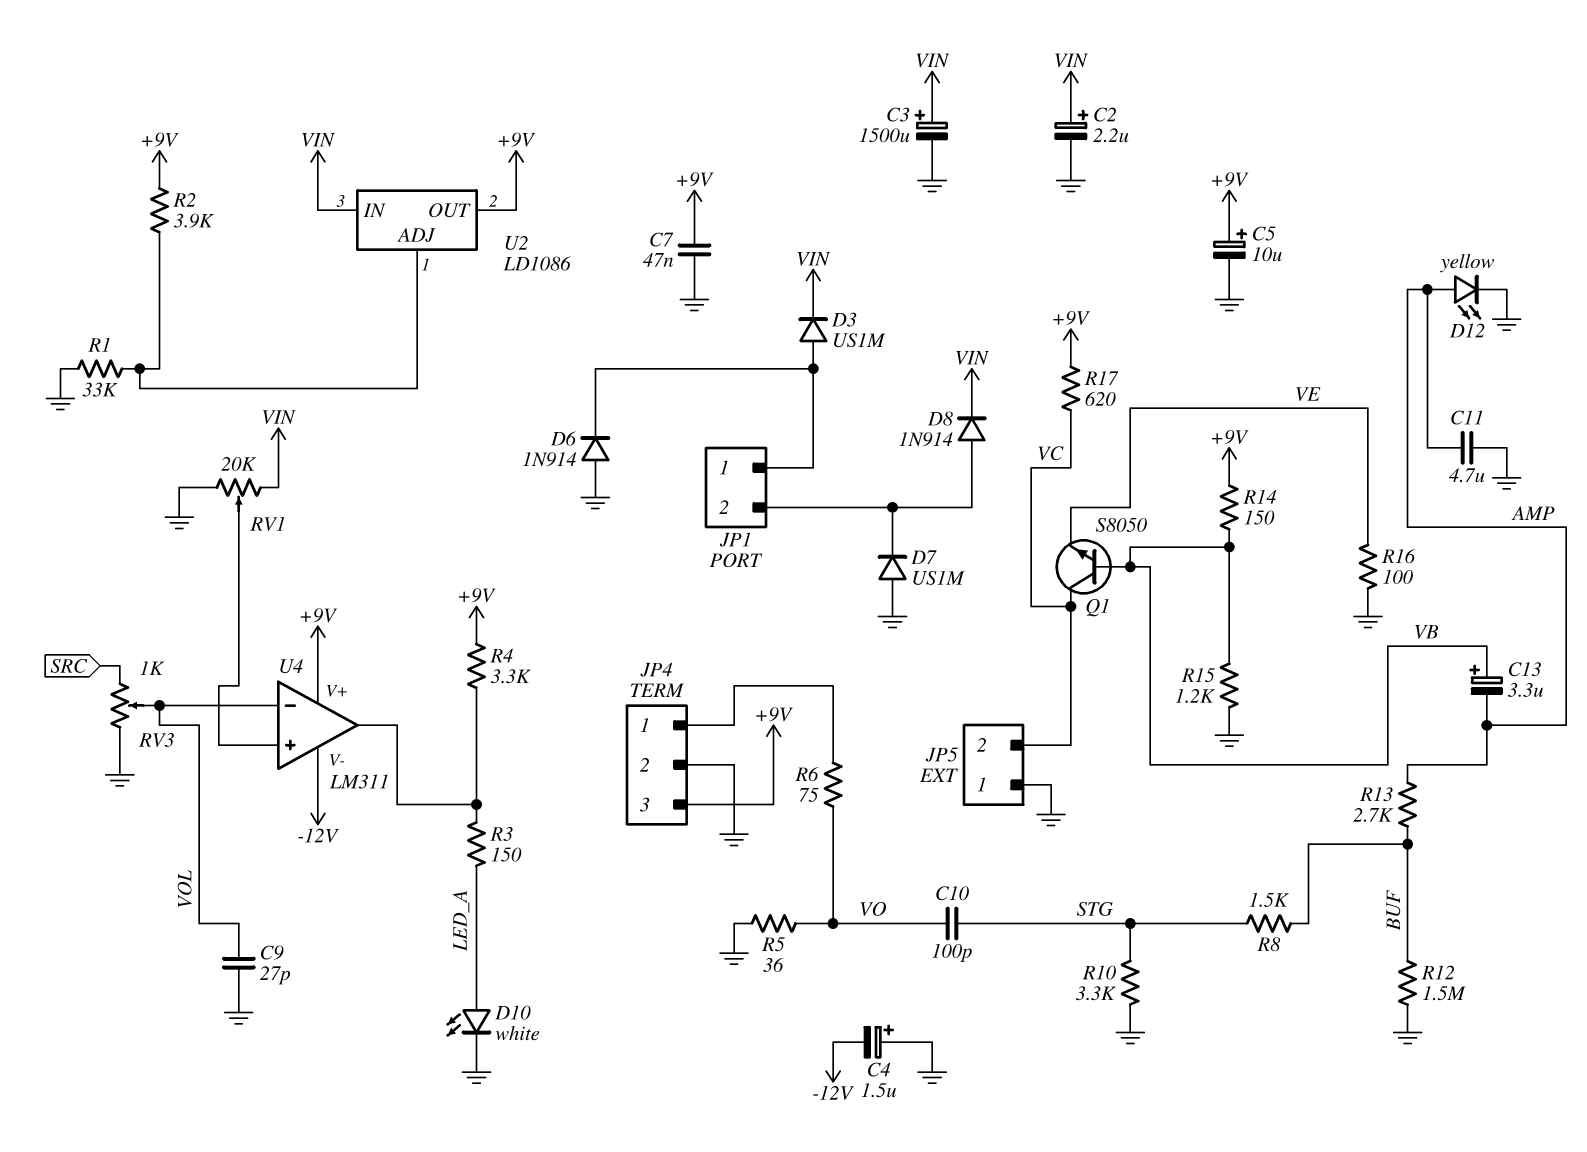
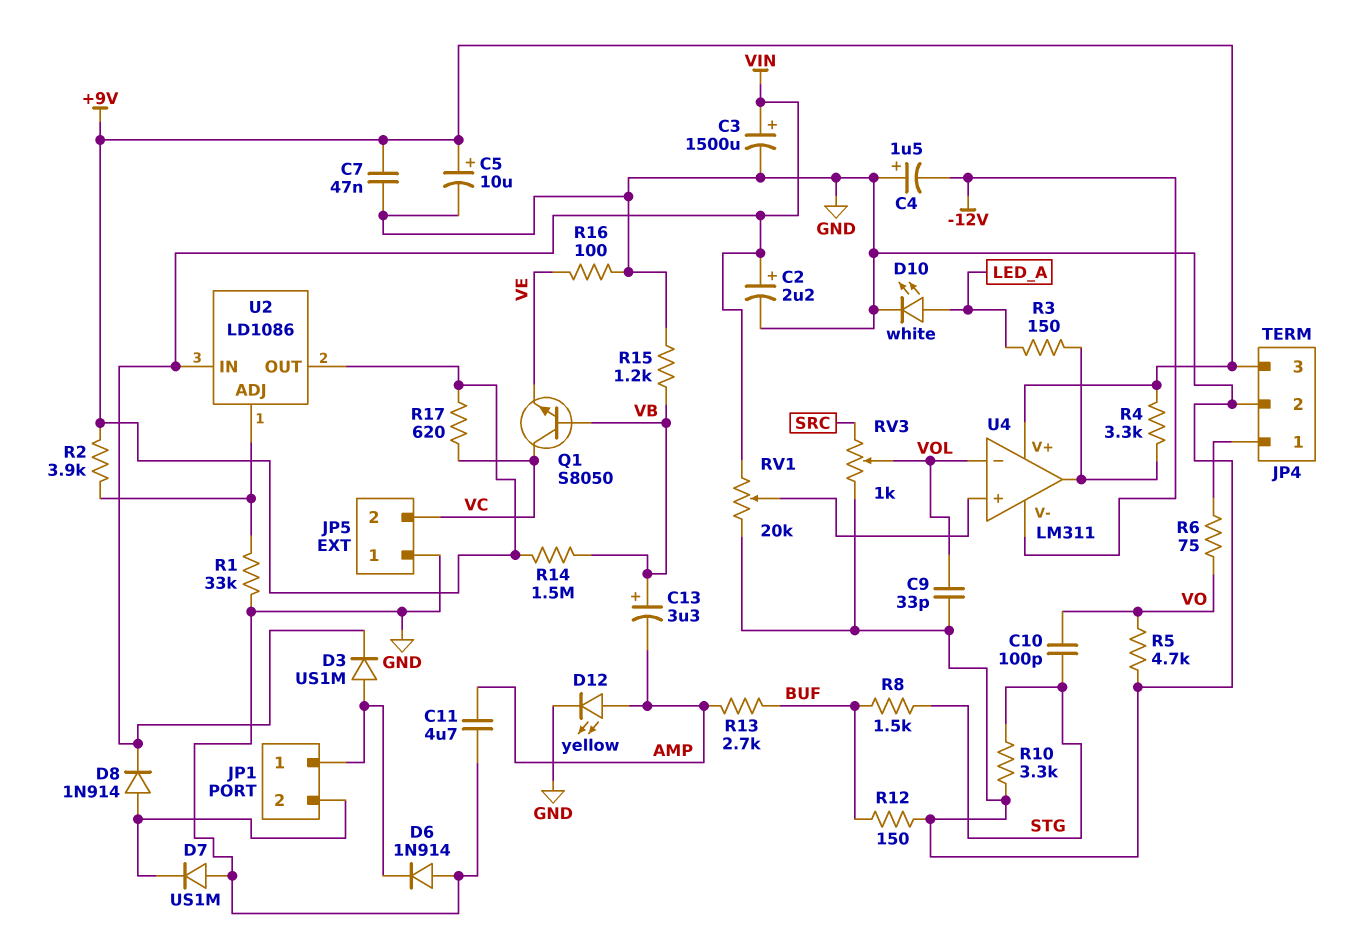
C9: 27pF (GND, VOL) -> 33pF (GND, VOL)
R5: 36 (GND, VO) -> 4.7k (GND, VO)
R12: 1.5M (BUF, GND) -> 150 (BUF, GND)
R14: 150 (+9V, VB) -> 1.5M (+9V, VB)

